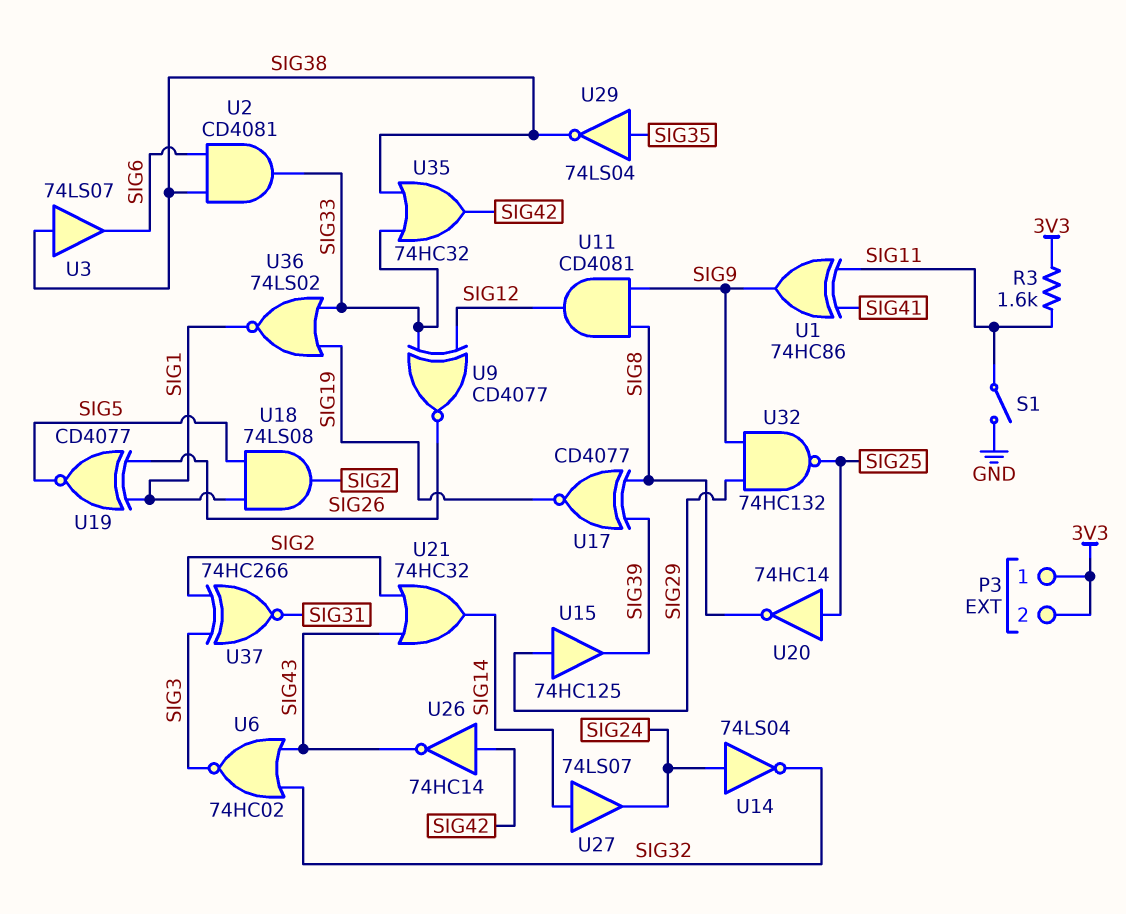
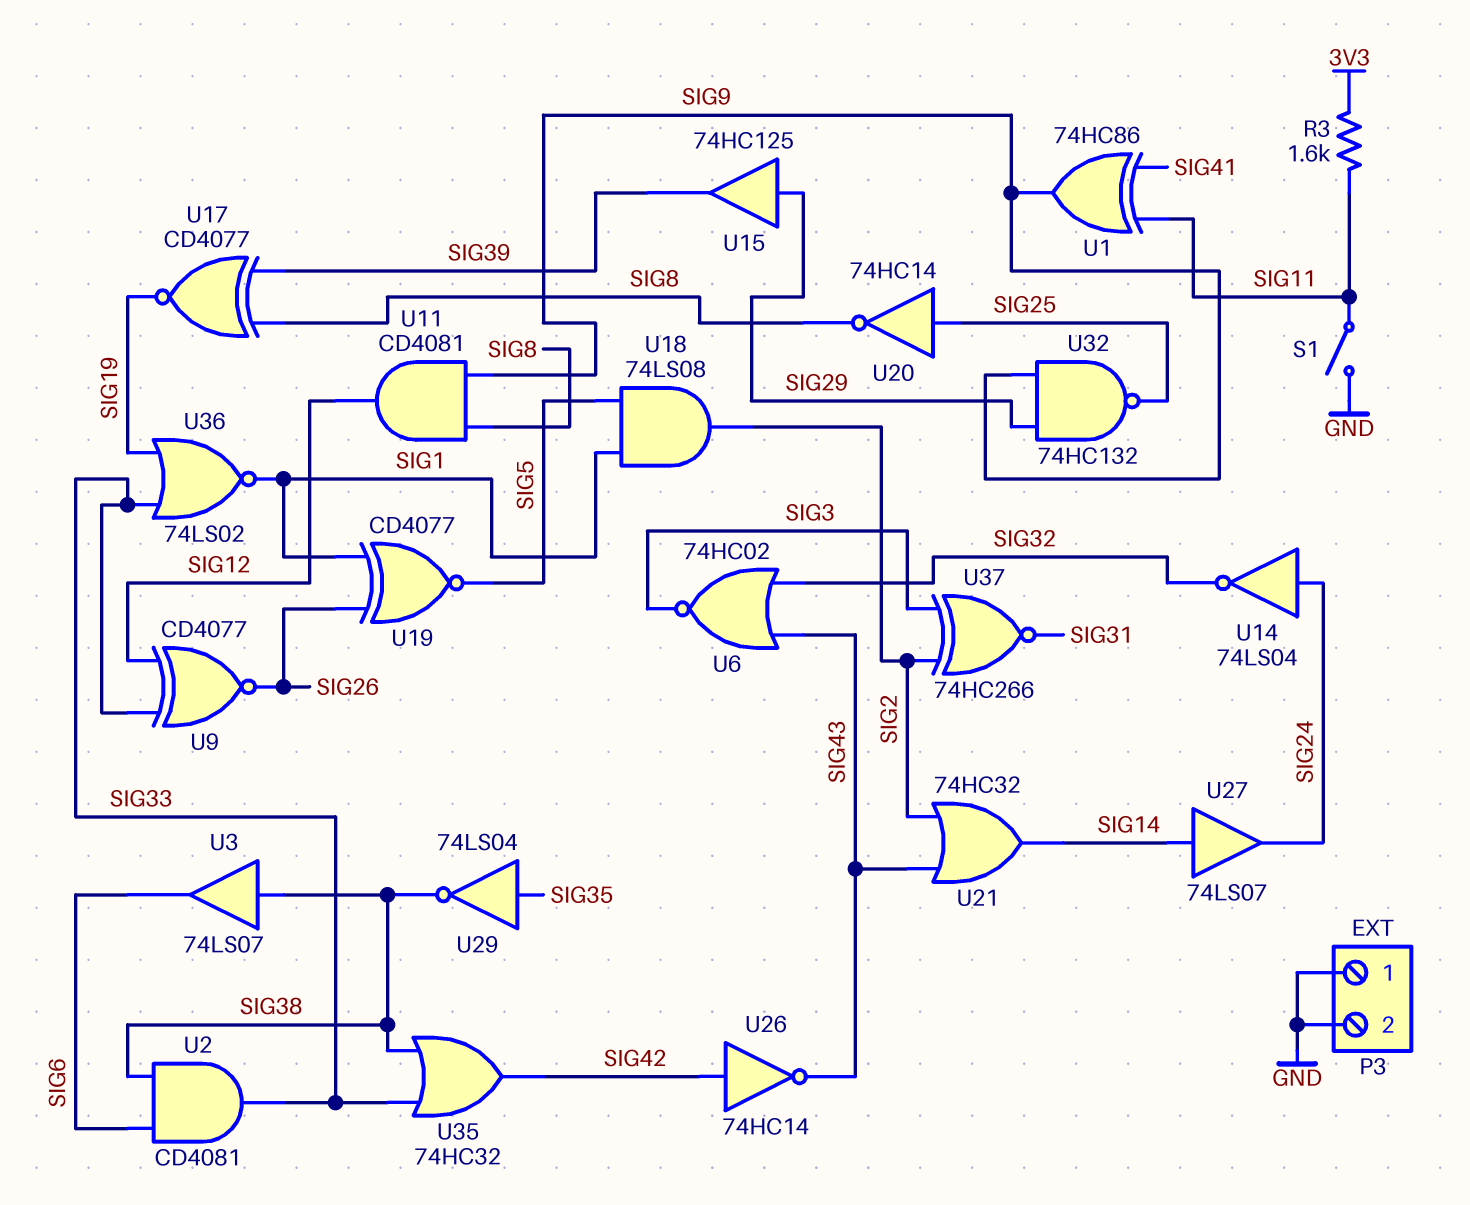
P3 pin 1: 3V3 -> GND
P3 pin 2: 3V3 -> GND

